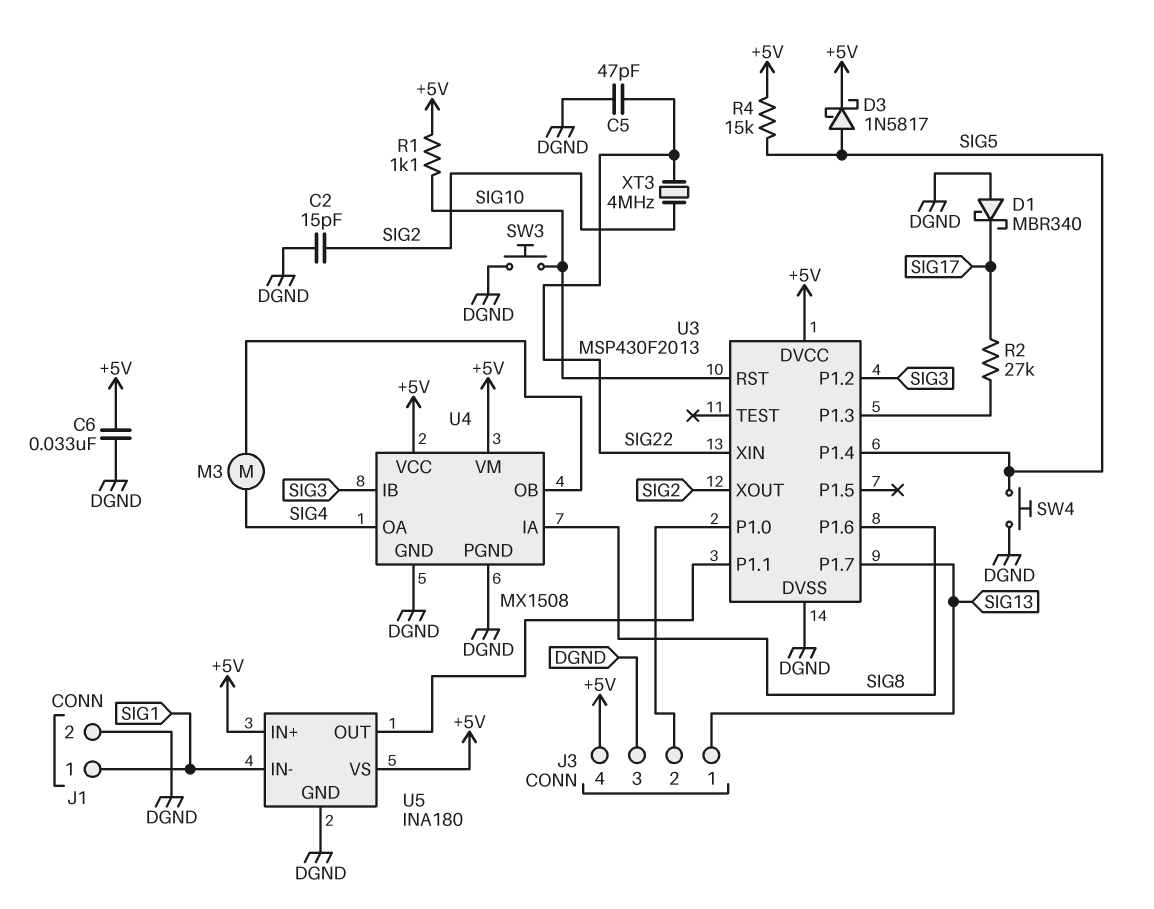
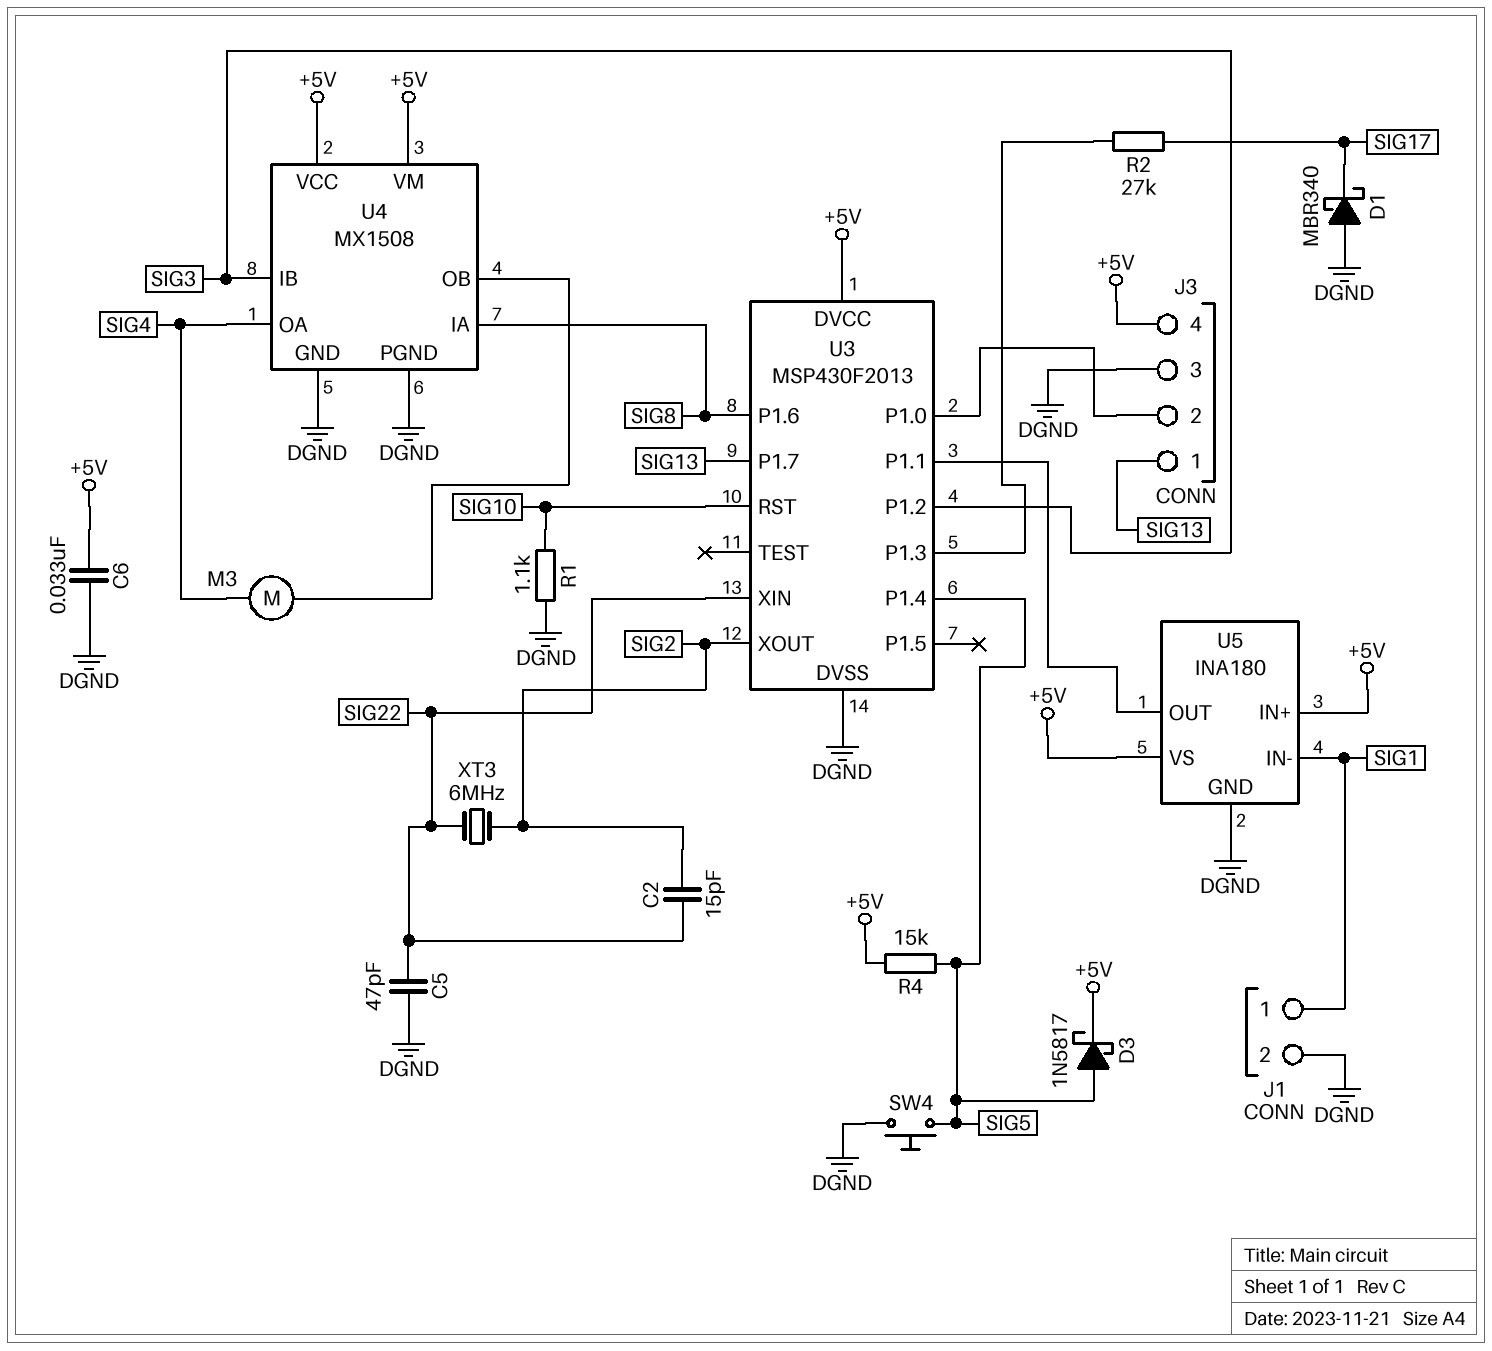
C2: 15pF (DGND, SIG2) -> 15pF (SIG2, SIG22)
R1: 1.1k (+5V, SIG10) -> 1.1k (DGND, SIG10)
SW3: button (DGND, SIG10) -> none
XT3: 4MHz (SIG2, SIG22) -> 6MHz (SIG2, SIG22)

